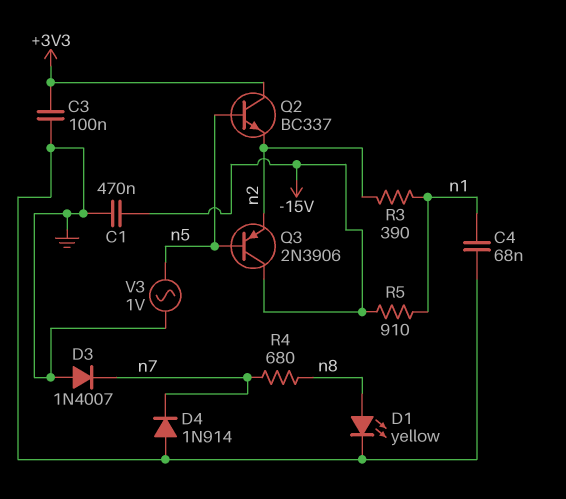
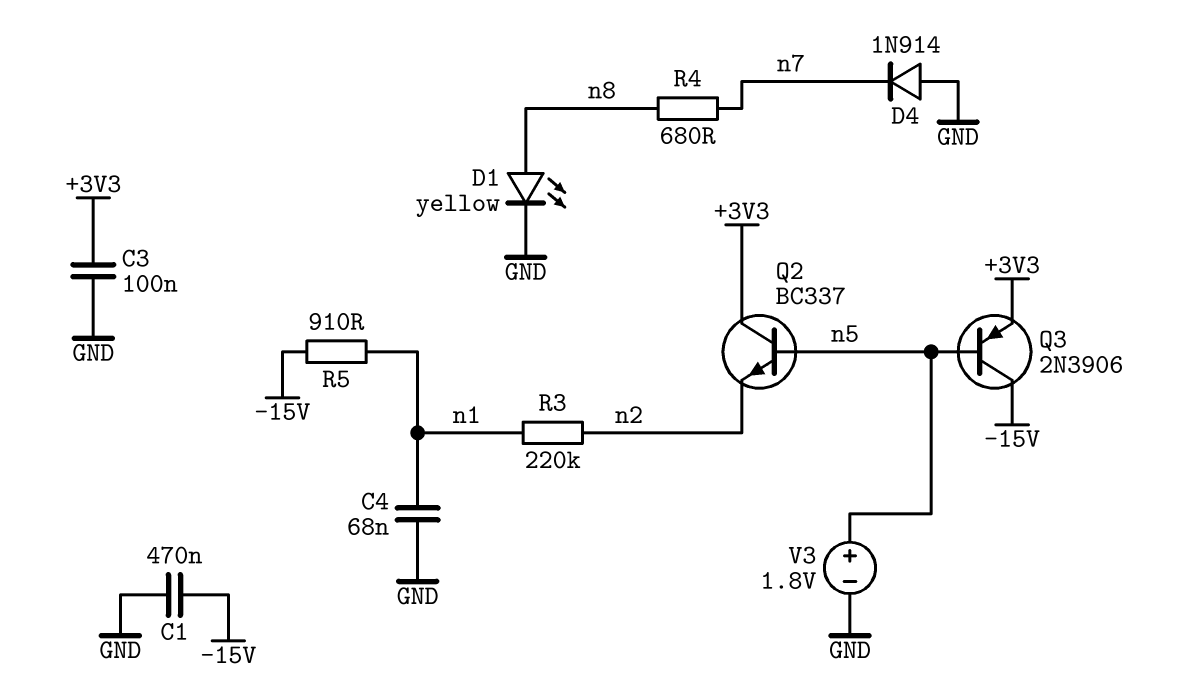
D3: diode 1N4007 (A GND, K n7) -> none
Q3: PNP 2N3906 (B n5, C -15V, E n2) -> PNP 2N3906 (B n5, C -15V, E +3V3)
R3: 390 (n1, n2) -> 220k (n1, n2)
V3: AC 1V (GND, n5) -> 1.8V (plus n5, minus GND)

